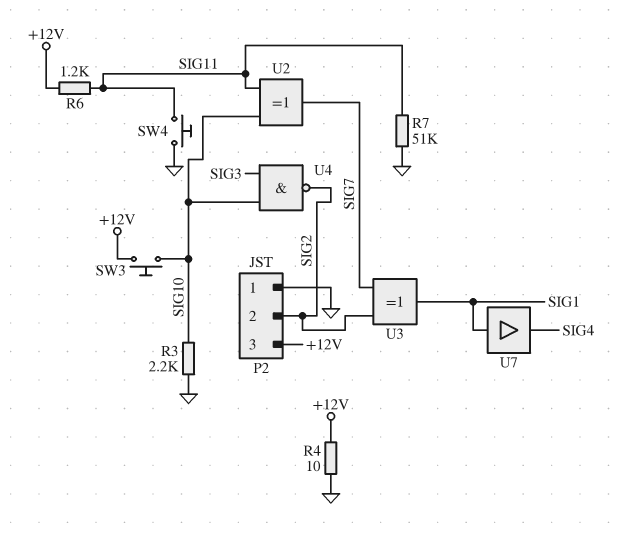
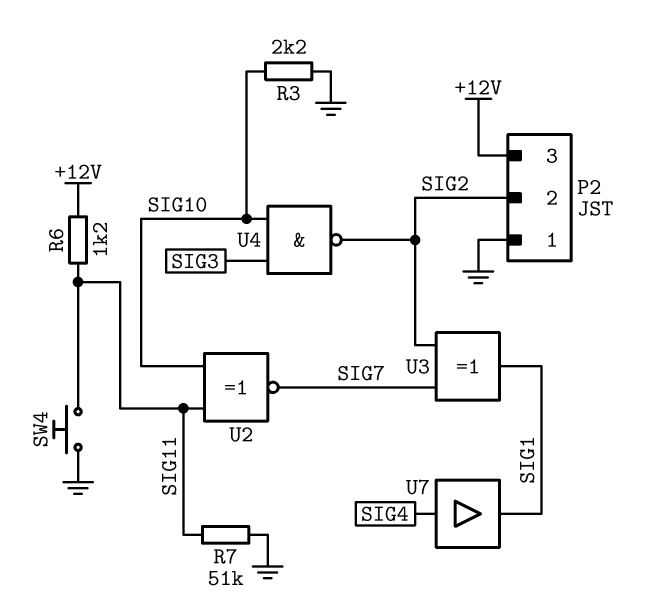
R4: 10 (+12V, GND) -> none
SW3: button (+12V, SIG10) -> none
U2: XOR (in SIG10, in SIG11, out SIG7) -> XNOR (in SIG10, in SIG11, out SIG7)
U7: buffer (in SIG1, out SIG4) -> buffer (in SIG4, out SIG1)

